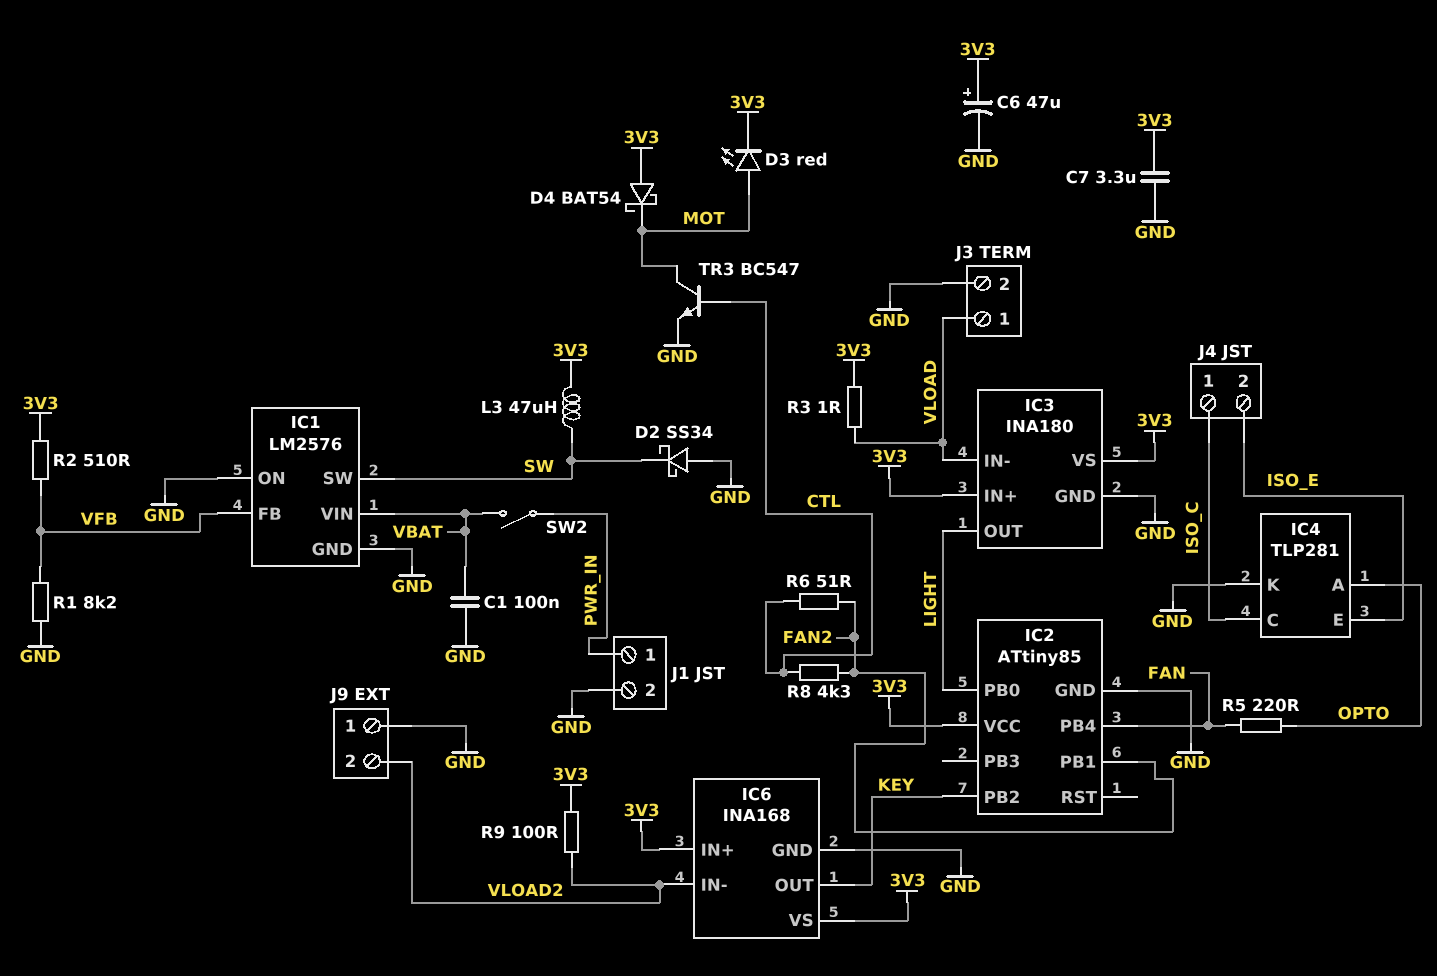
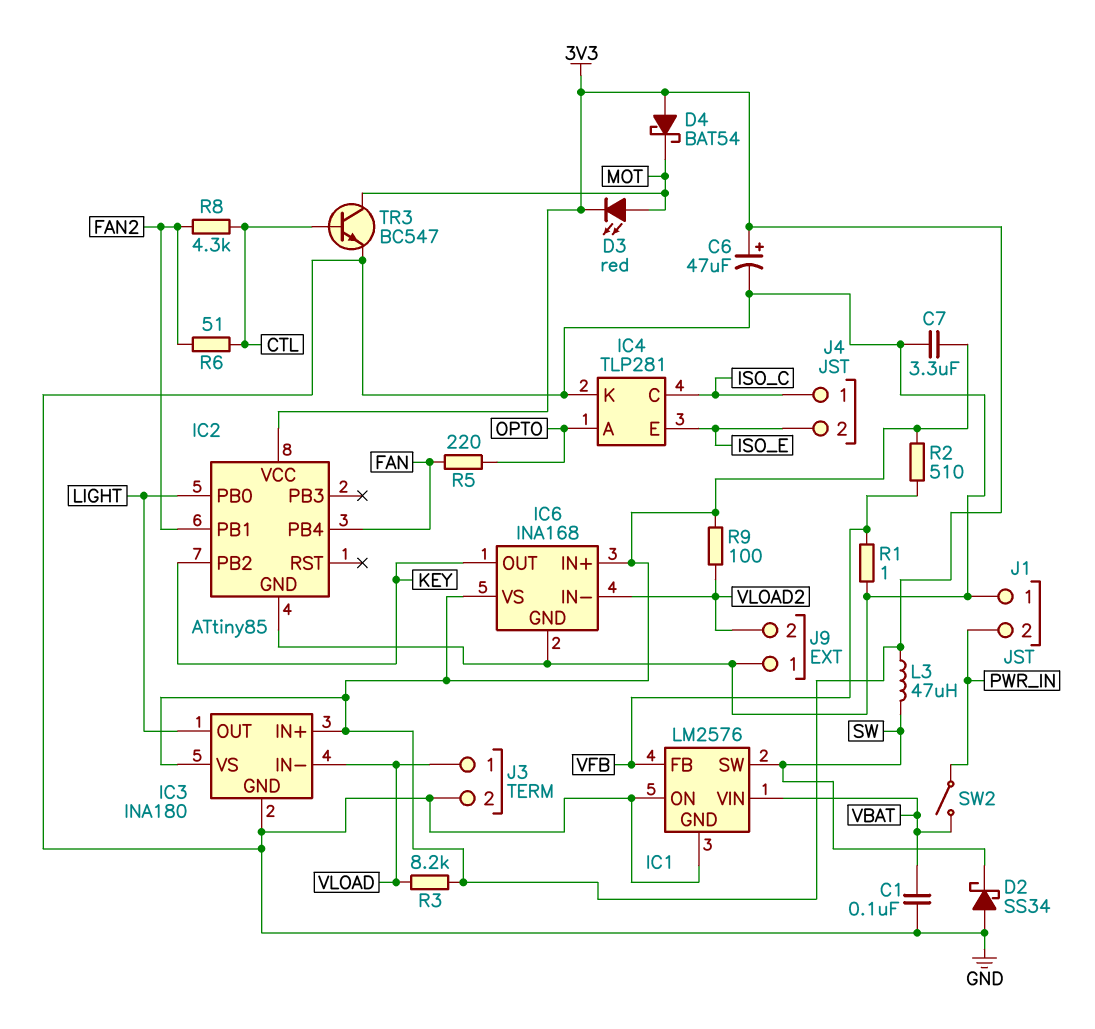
J1 pin 1: PWR_IN -> GND
J1 pin 2: GND -> PWR_IN
R1: 8.2k (GND, VFB) -> 1 (GND, VFB)
R3: 1 (3V3, VLOAD) -> 8.2k (3V3, VLOAD)

